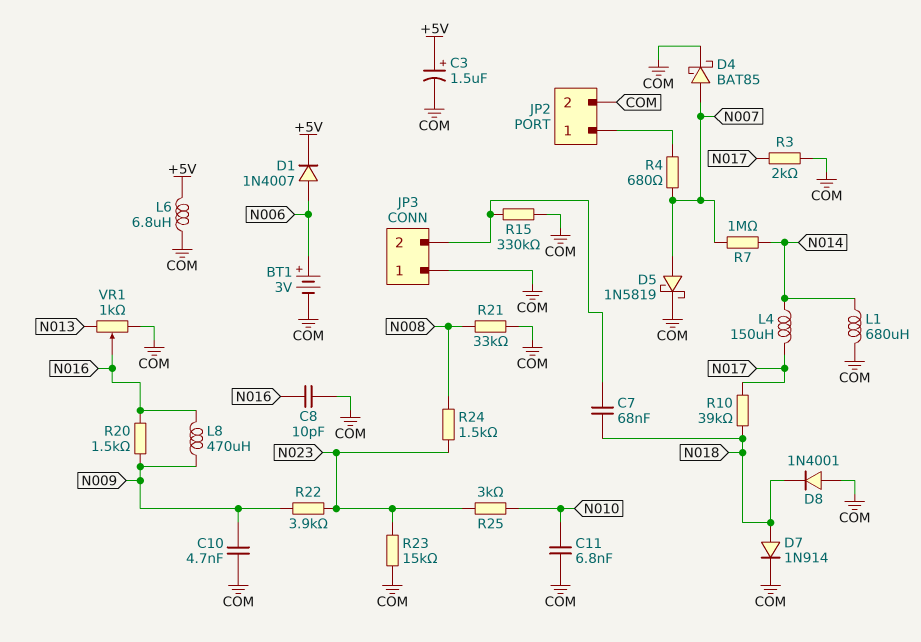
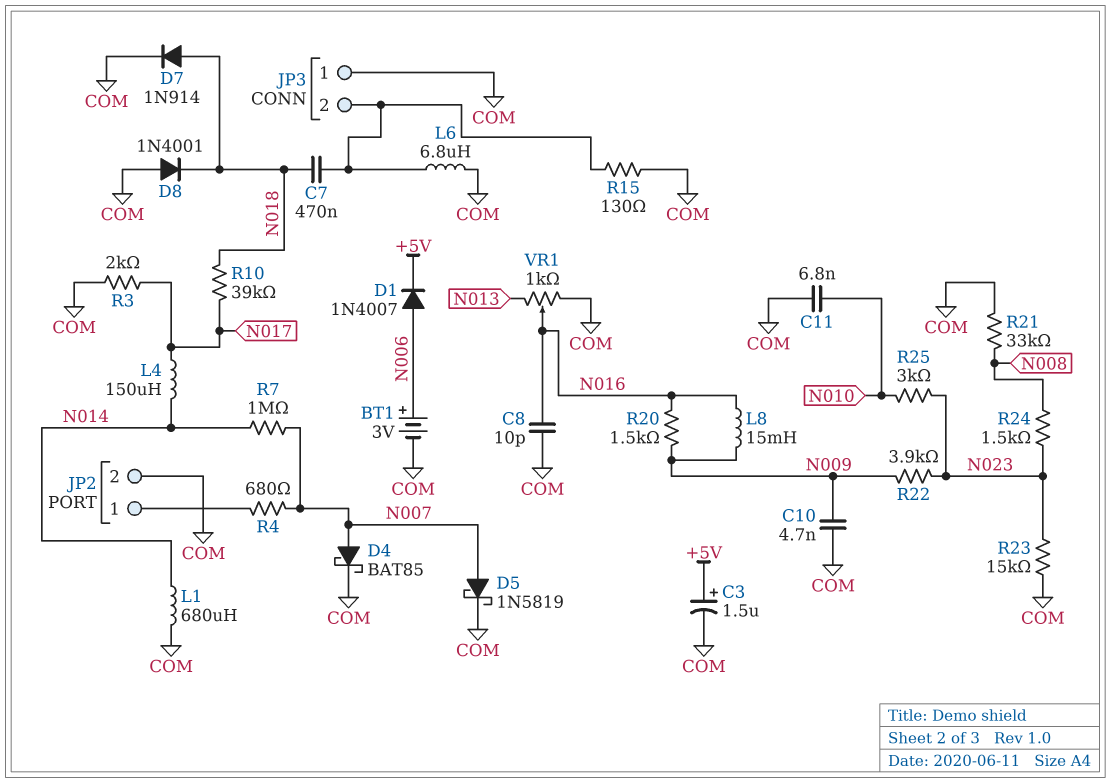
C7: 68nF (JP3/2, N018) -> 470nF (JP3/2, N018)
L6: 6.8uH (+5V, COM) -> 6.8uH (COM, JP3/2)
L8: 470uH (N009, N016) -> 15mH (N009, N016)
R15: 330k (COM, JP3/2) -> 130 (COM, JP3/2)

